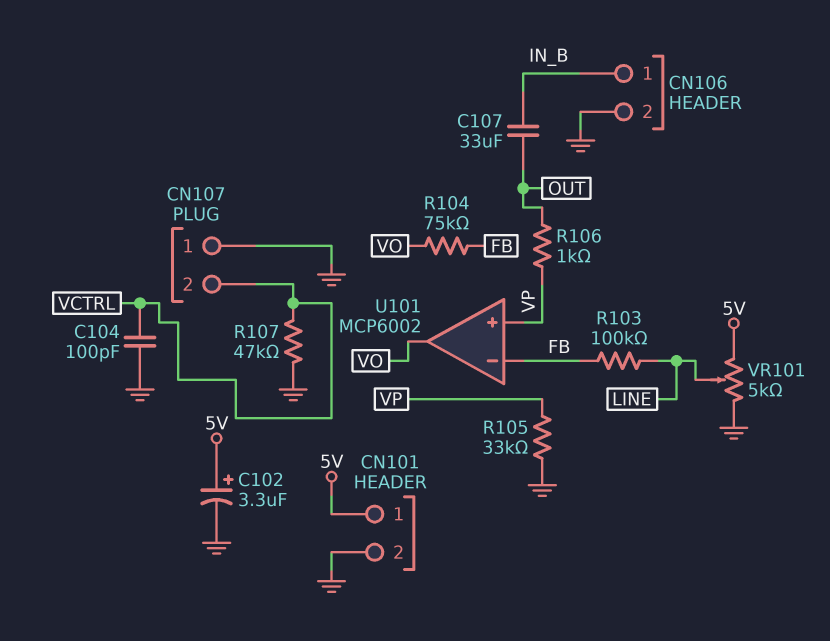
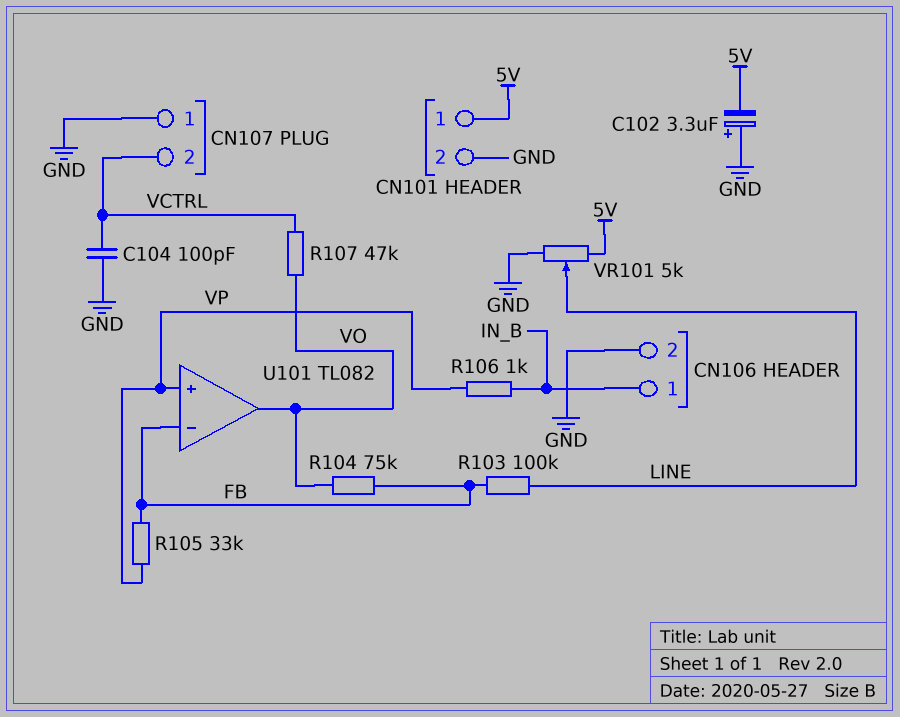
C102: 3.3uF (plus 5V, minus GND) -> 3.3uF (plus GND, minus 5V)
C107: 33uF (IN_B, OUT) -> none
R105: 33k (GND, VP) -> 33k (FB, VP)
R106: 1k (OUT, VP) -> 1k (IN_B, VP)
R107: 47k (GND, VCTRL) -> 47k (VCTRL, VO)
U101: MCP6002 -> TL082

